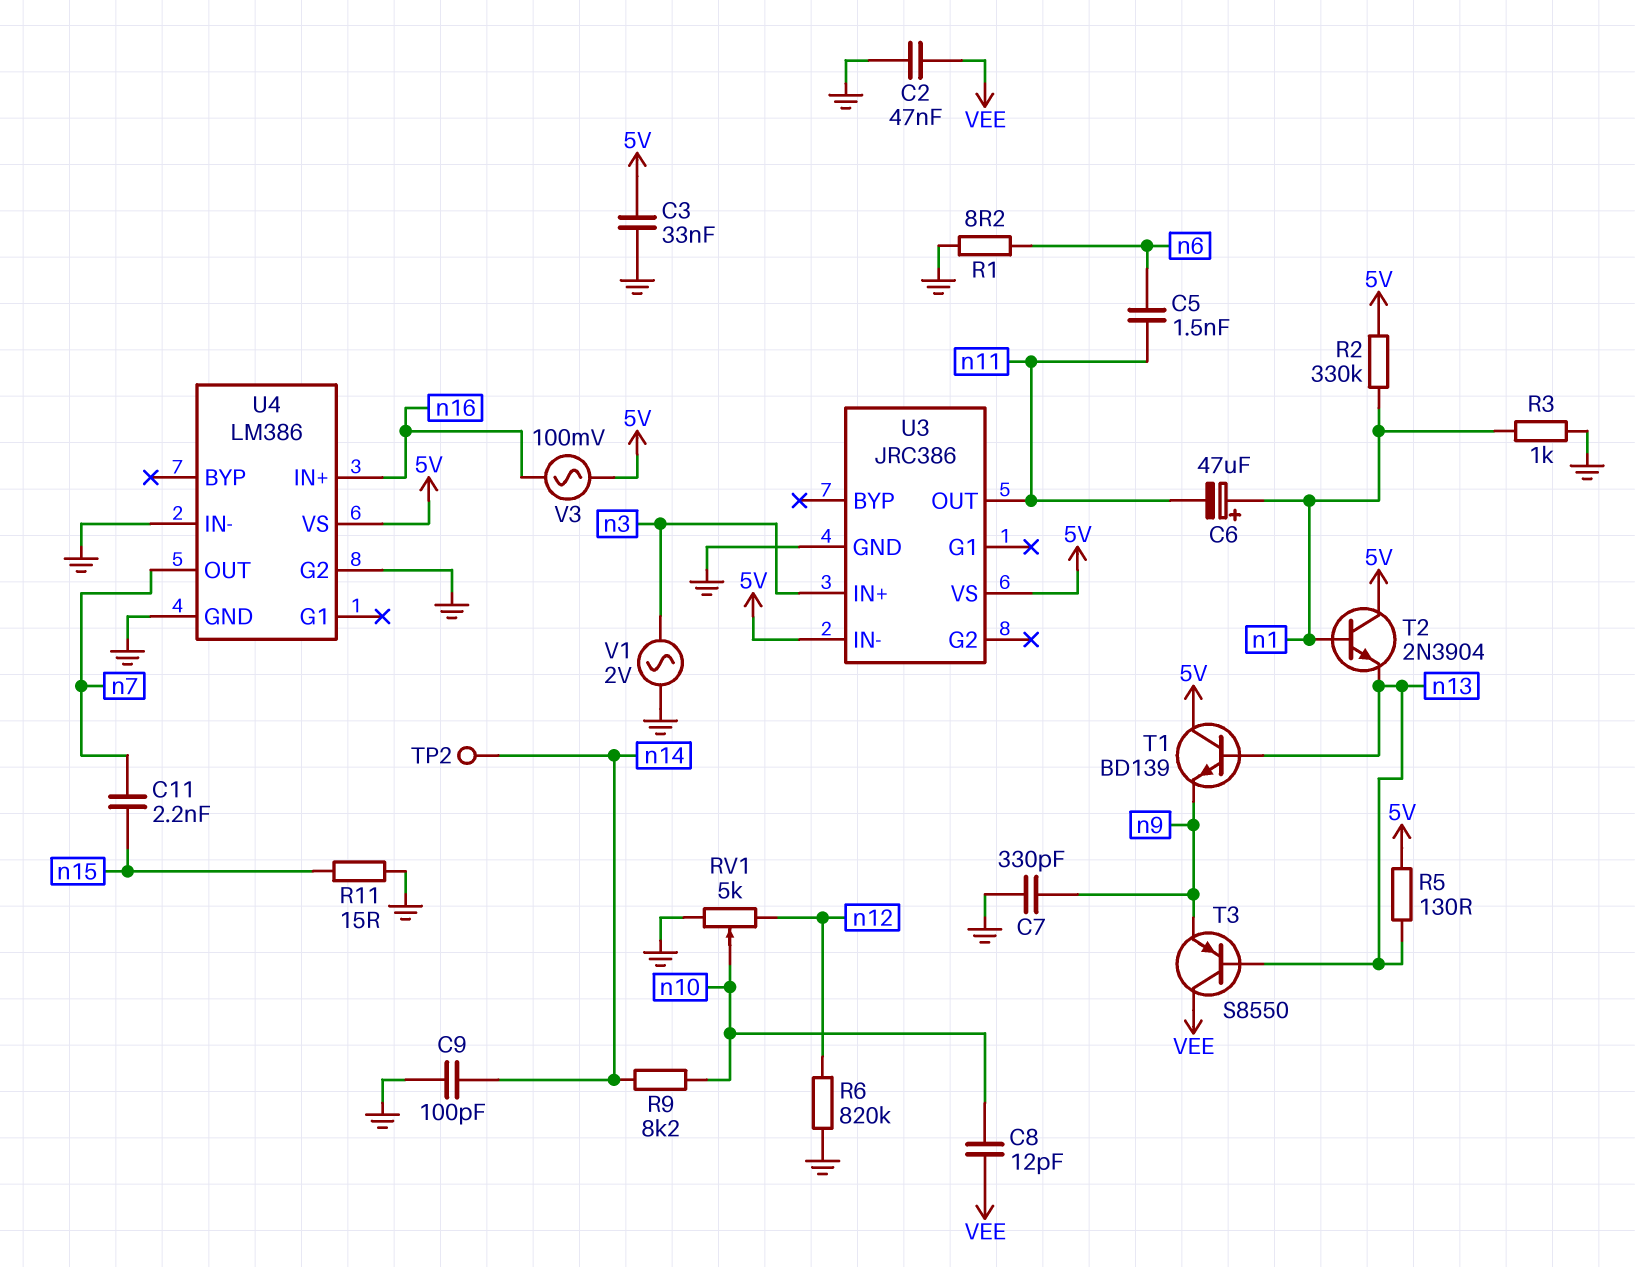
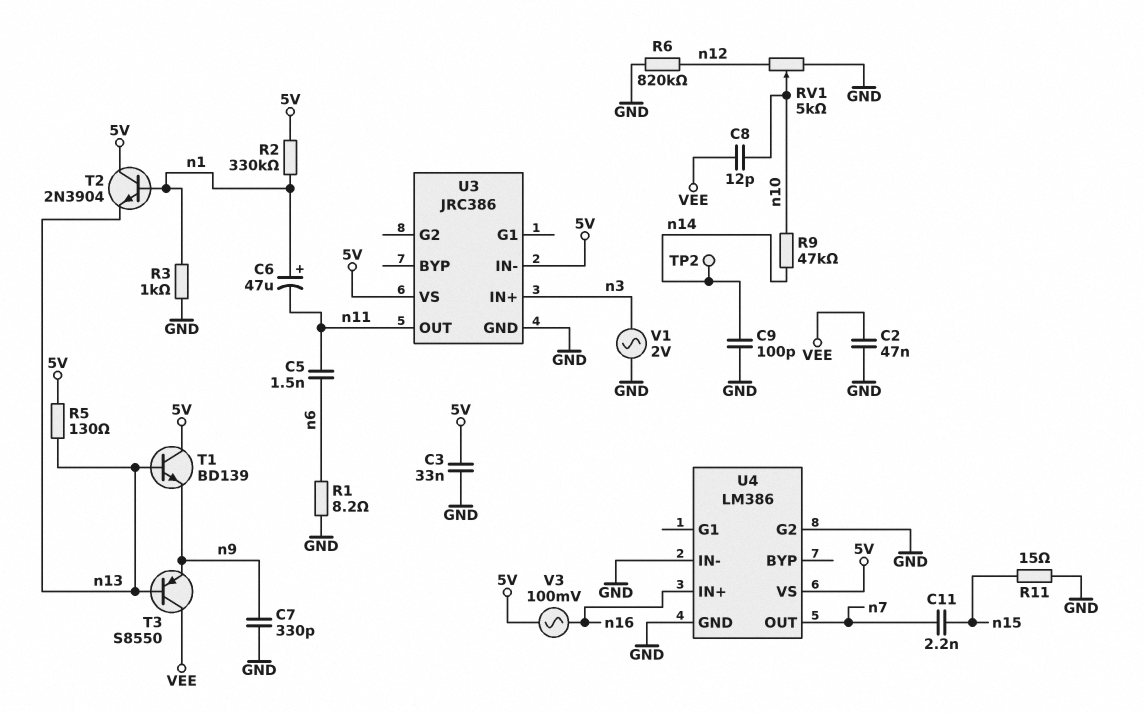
R9: 8.2k (n10, n14) -> 47k (n10, n14)

